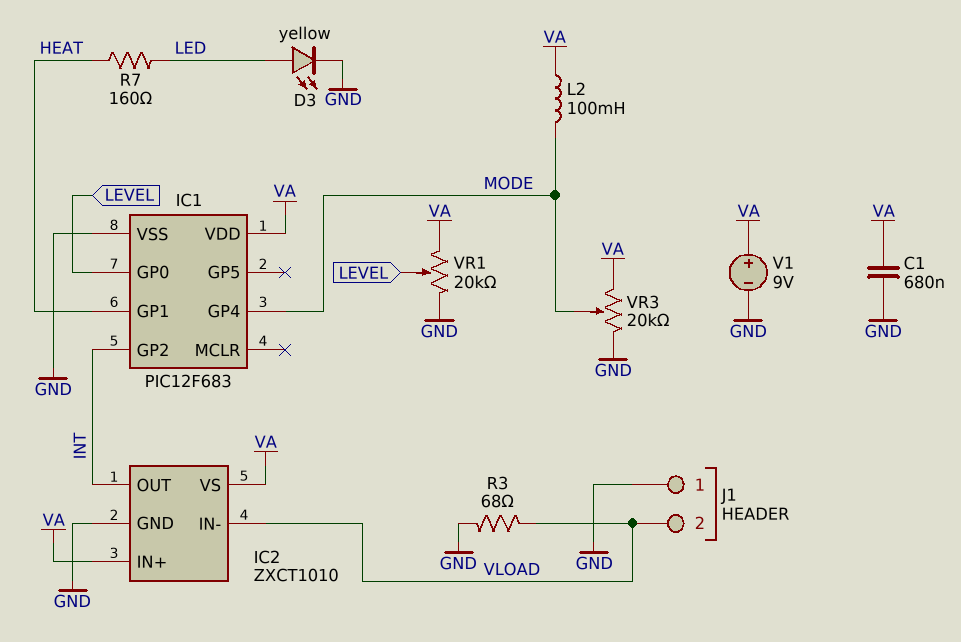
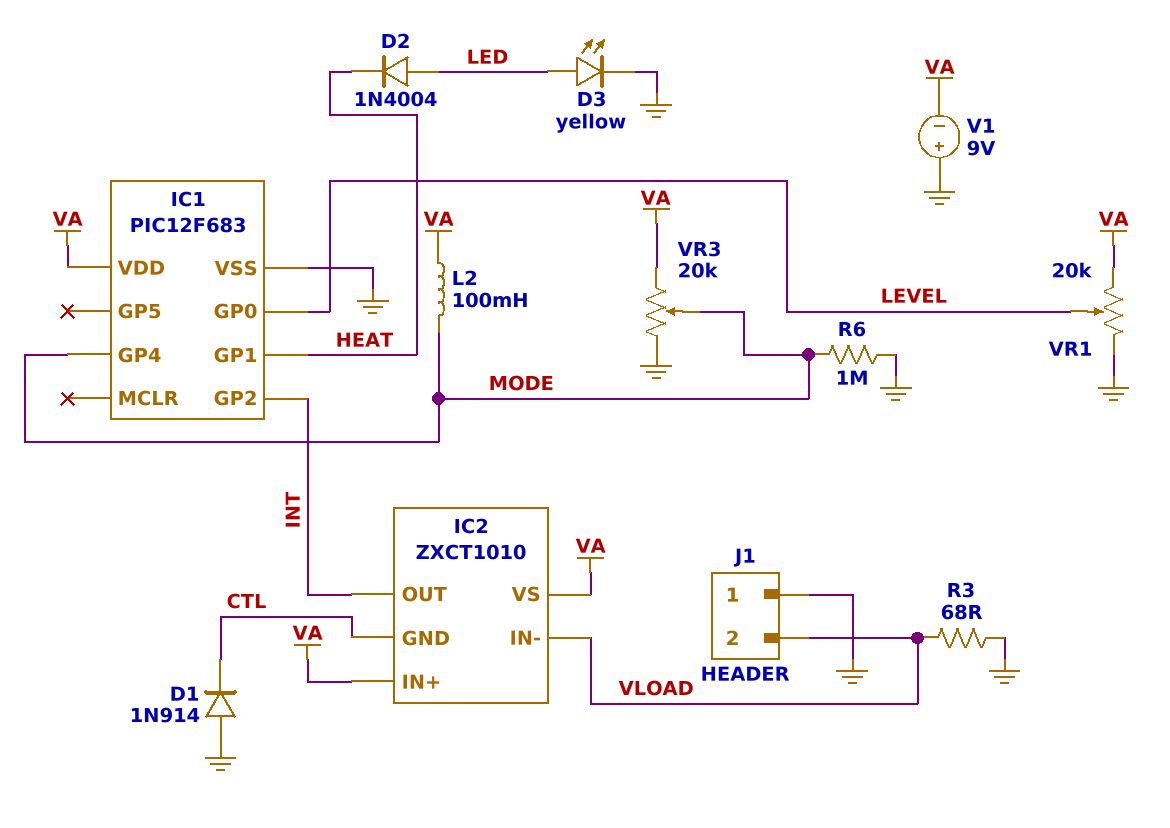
C1: 680nF (GND, VA) -> none
D1: none -> diode 1N914 (A GND, K CTL)
D2: none -> diode 1N4004 (A LED, K HEAT)
IC2 pin GND: GND -> CTL
R6: none -> 1M (GND, MODE)
R7: 160 (HEAT, LED) -> none
V1: 9V (plus VA, minus GND) -> 9V (plus GND, minus VA)

